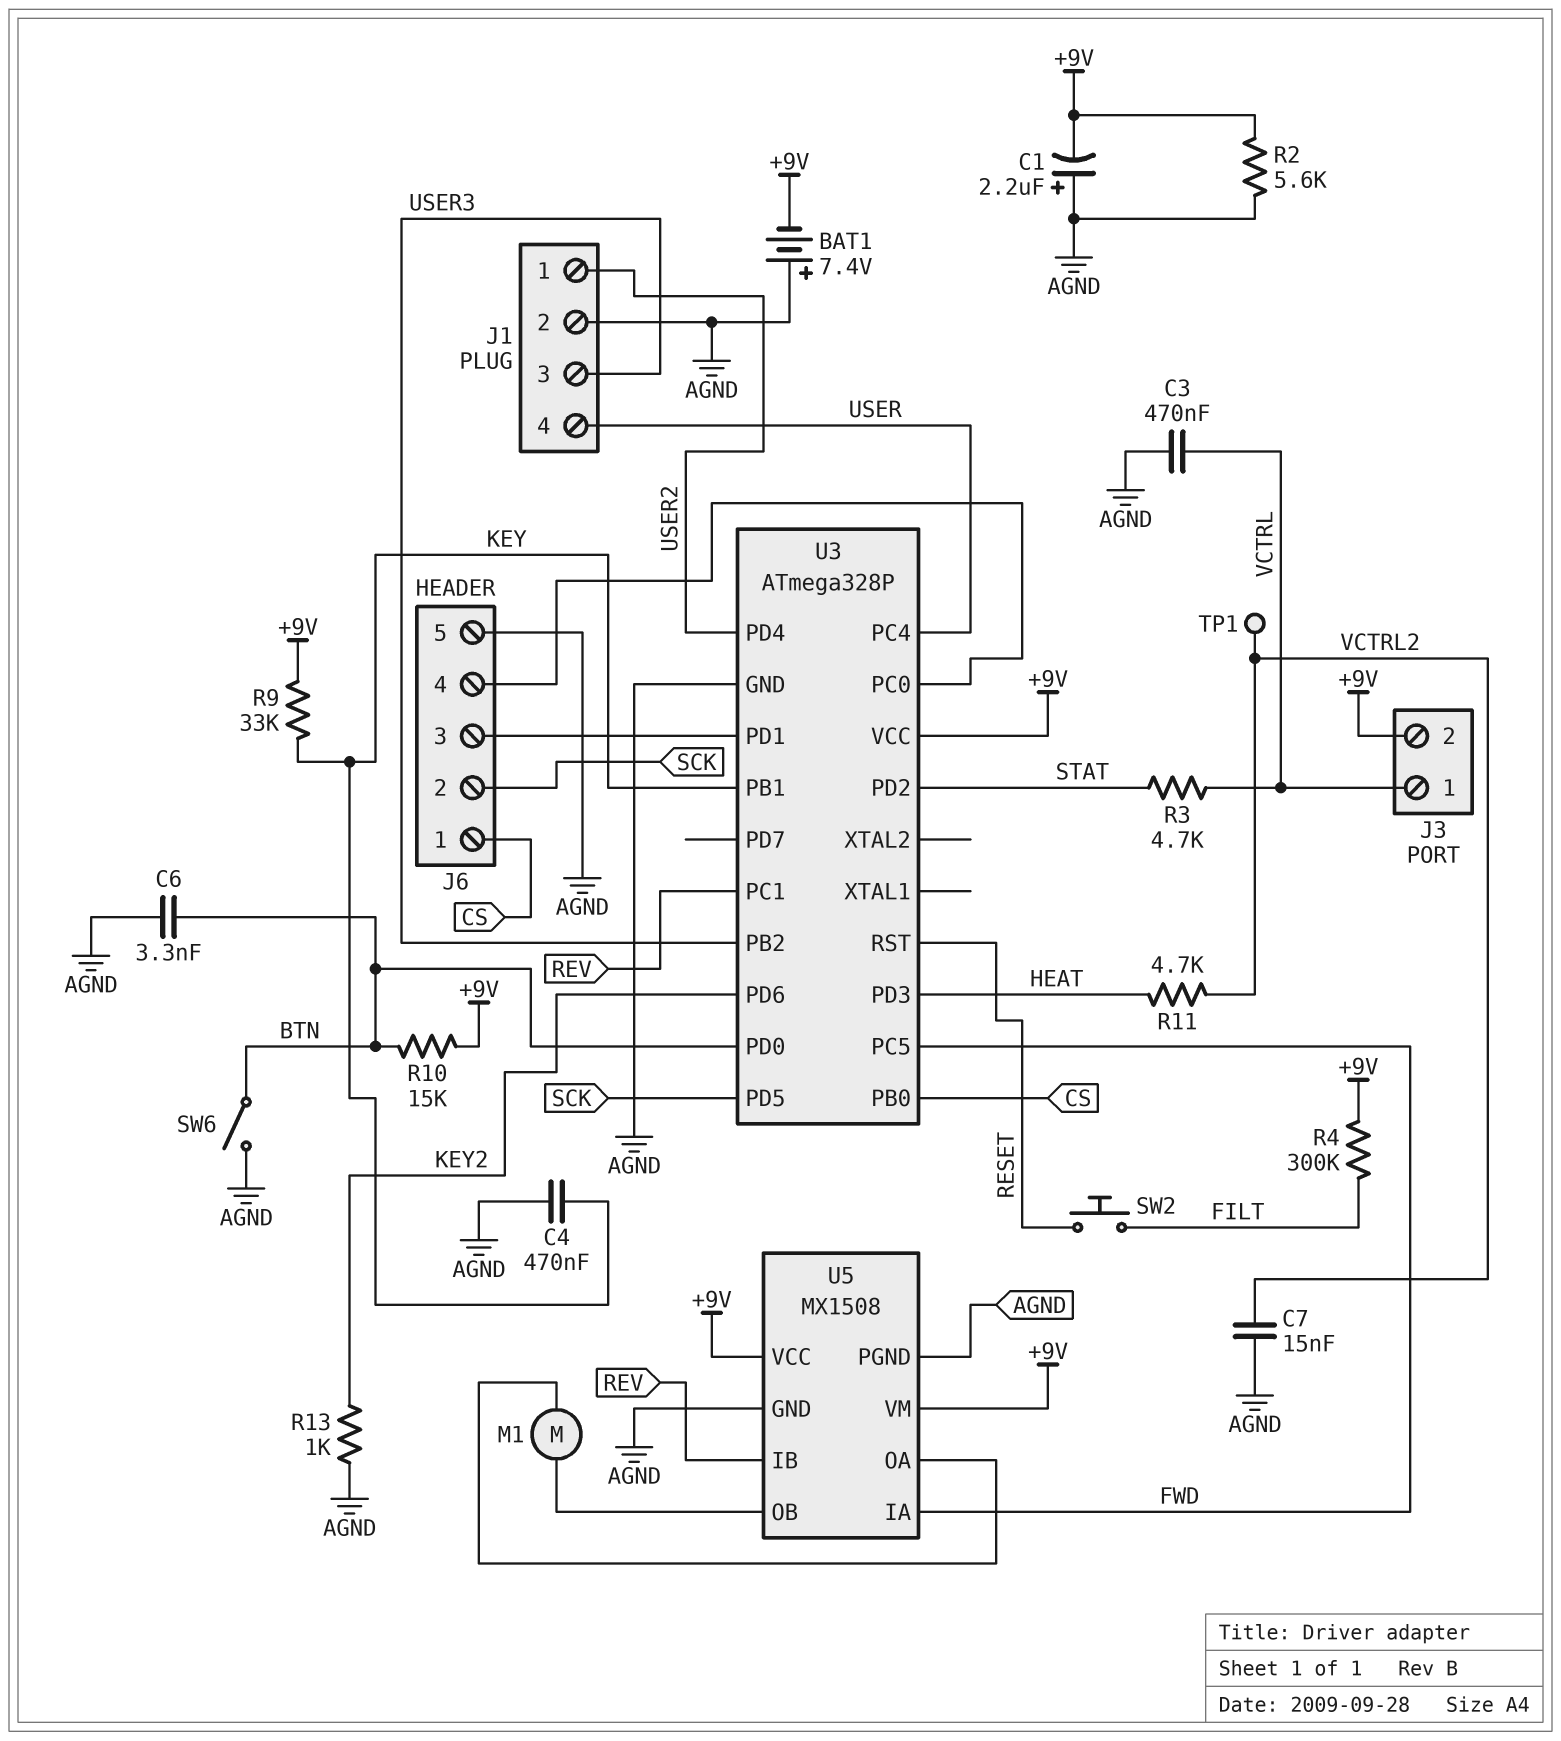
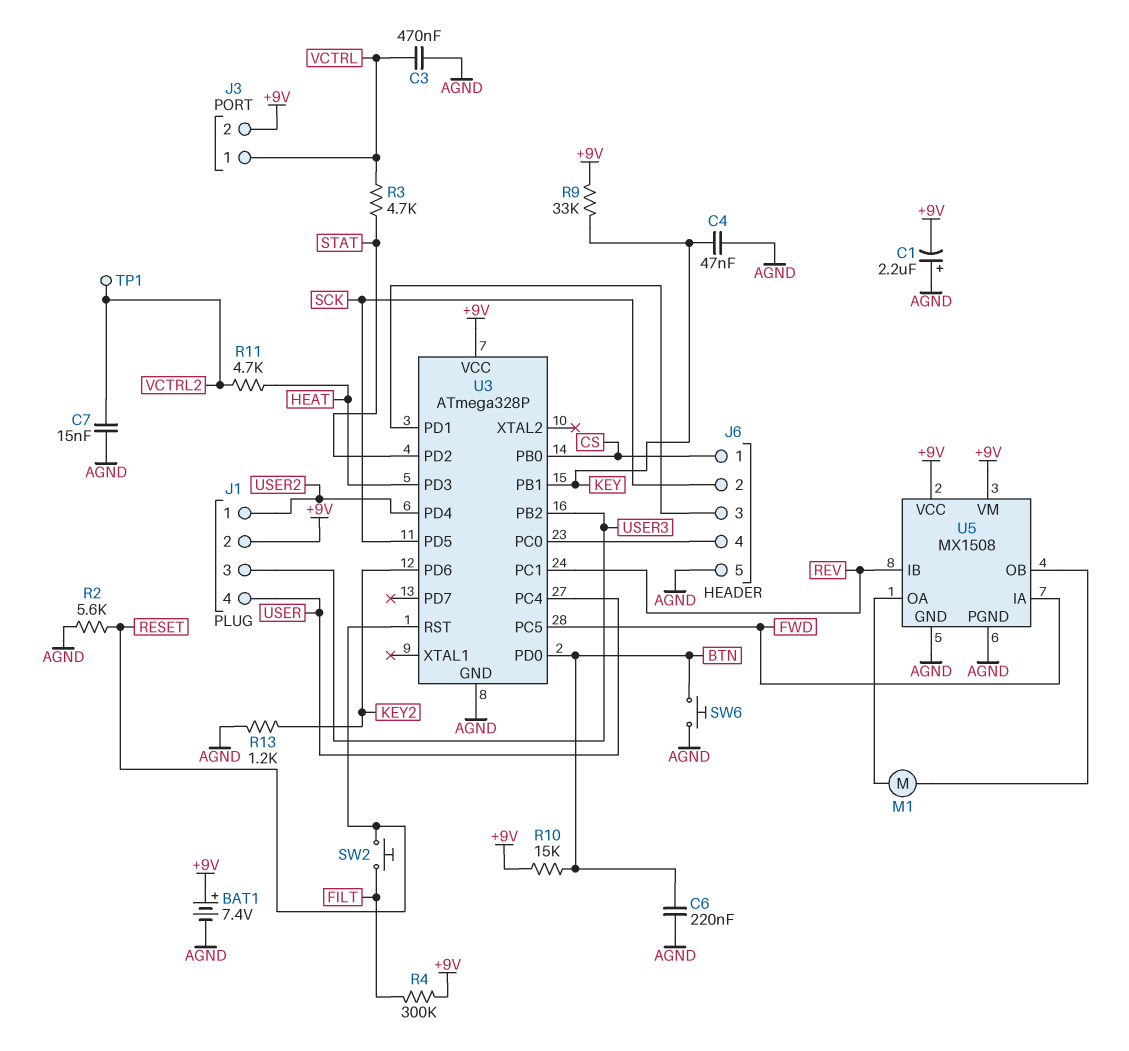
BAT1: 7.4V (plus AGND, minus +9V) -> 7.4V (plus +9V, minus AGND)
C4: 470nF (AGND, KEY) -> 47nF (AGND, KEY)
C6: 3.3nF (AGND, BTN) -> 220nF (AGND, BTN)
J1 pin 2: AGND -> +9V
R2: 5.6k (+9V, AGND) -> 5.6k (AGND, RESET)
R13: 1k (AGND, KEY2) -> 1.2k (AGND, KEY2)
SW6: switch (AGND, BTN) -> button (AGND, BTN)

